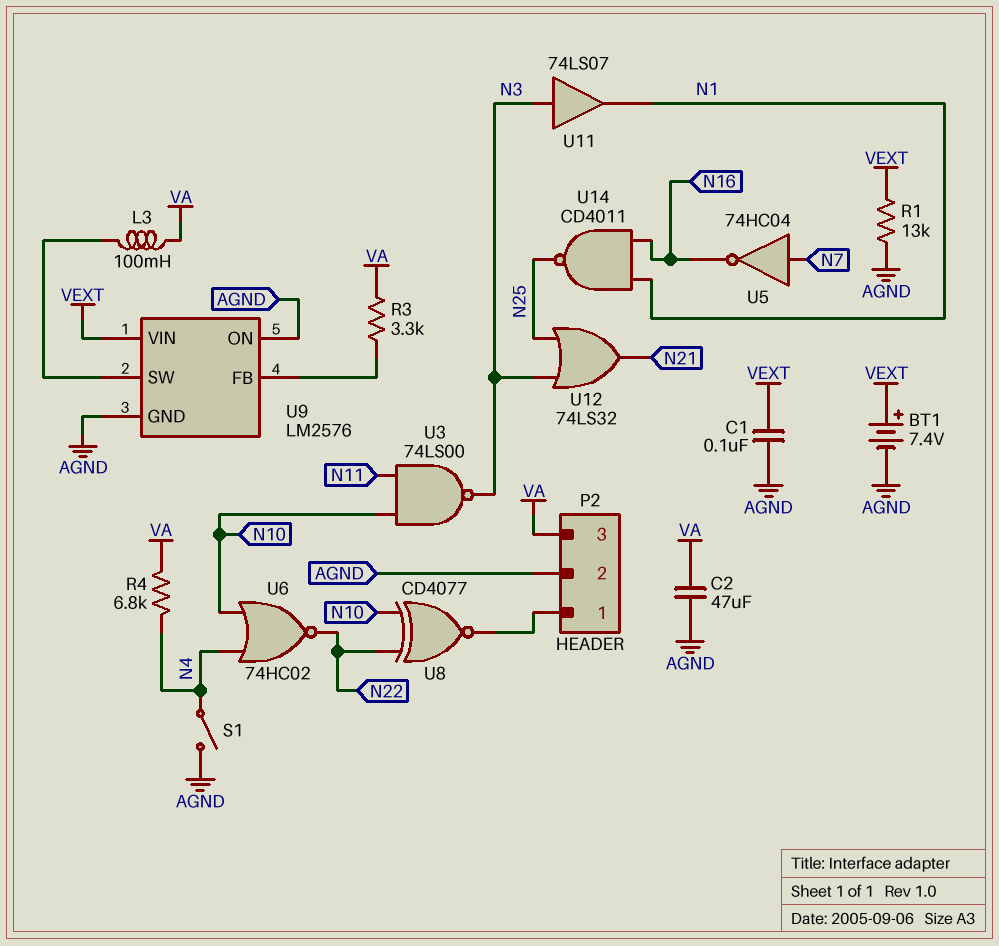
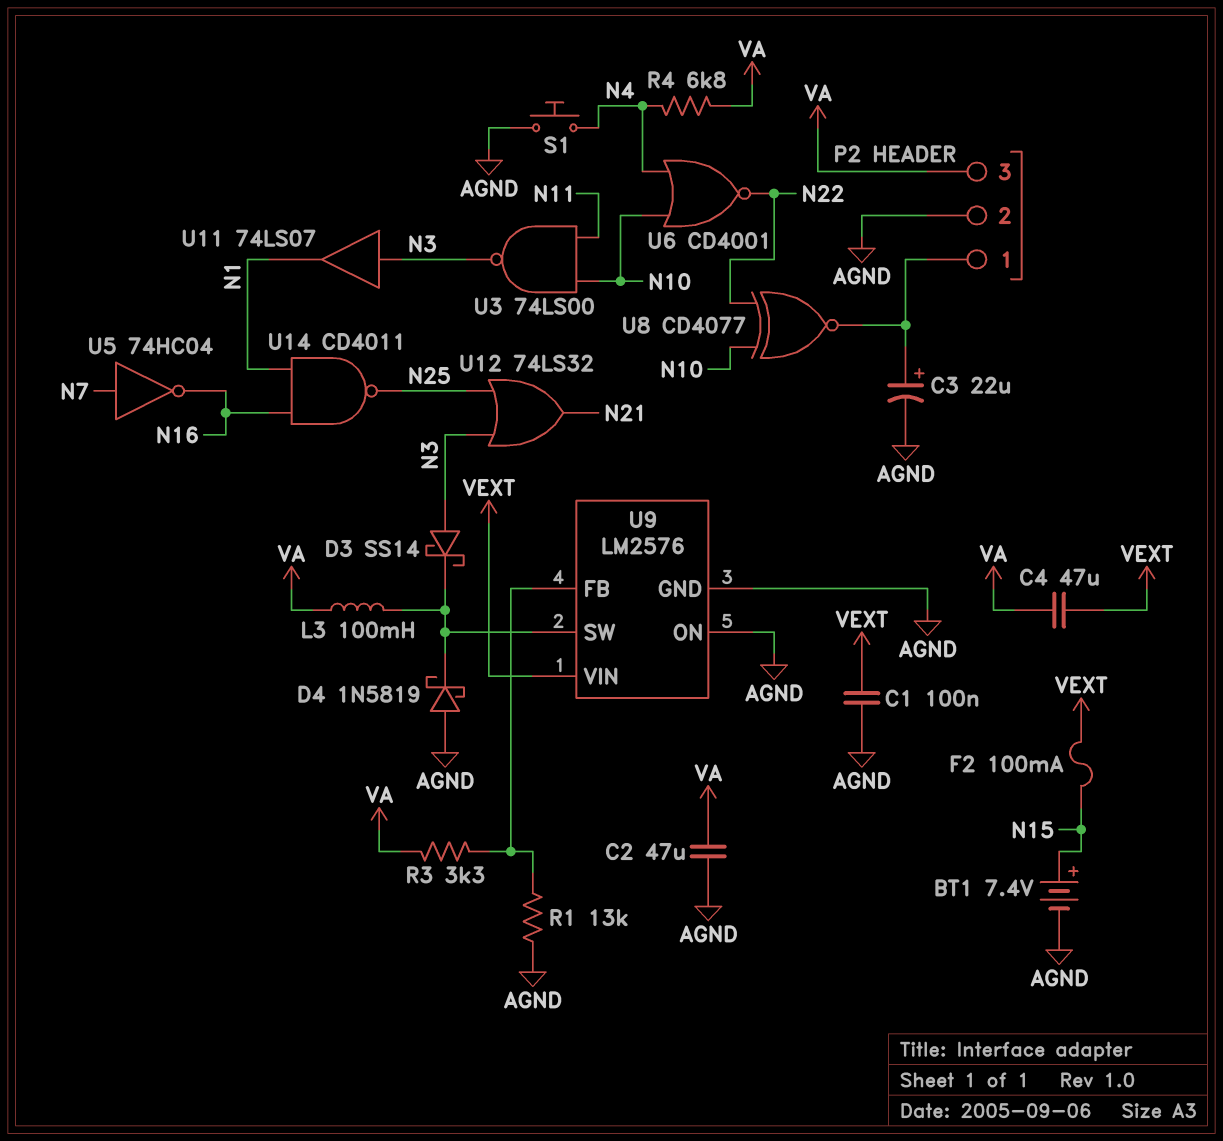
BT1: 7.4V (plus VEXT, minus AGND) -> 7.4V (plus N15, minus AGND)
C3: none -> 22uF (plus P2/1, minus AGND)
C4: none -> 47uF (VA, VEXT)
D3: none -> schottky SS14 (A N3, K U9/SW)
D4: none -> schottky 1N5819 (A AGND, K U9/SW)
F2: none -> 100mA (N15, VEXT)
R1: 13k (AGND, VEXT) -> 13k (AGND, U9/FB)
S1: switch (AGND, N4) -> button (AGND, N4)
U6: NOR 74HC02 (in N4, in N10, out N22) -> NOR CD4001 (in N4, in N10, out N22)

